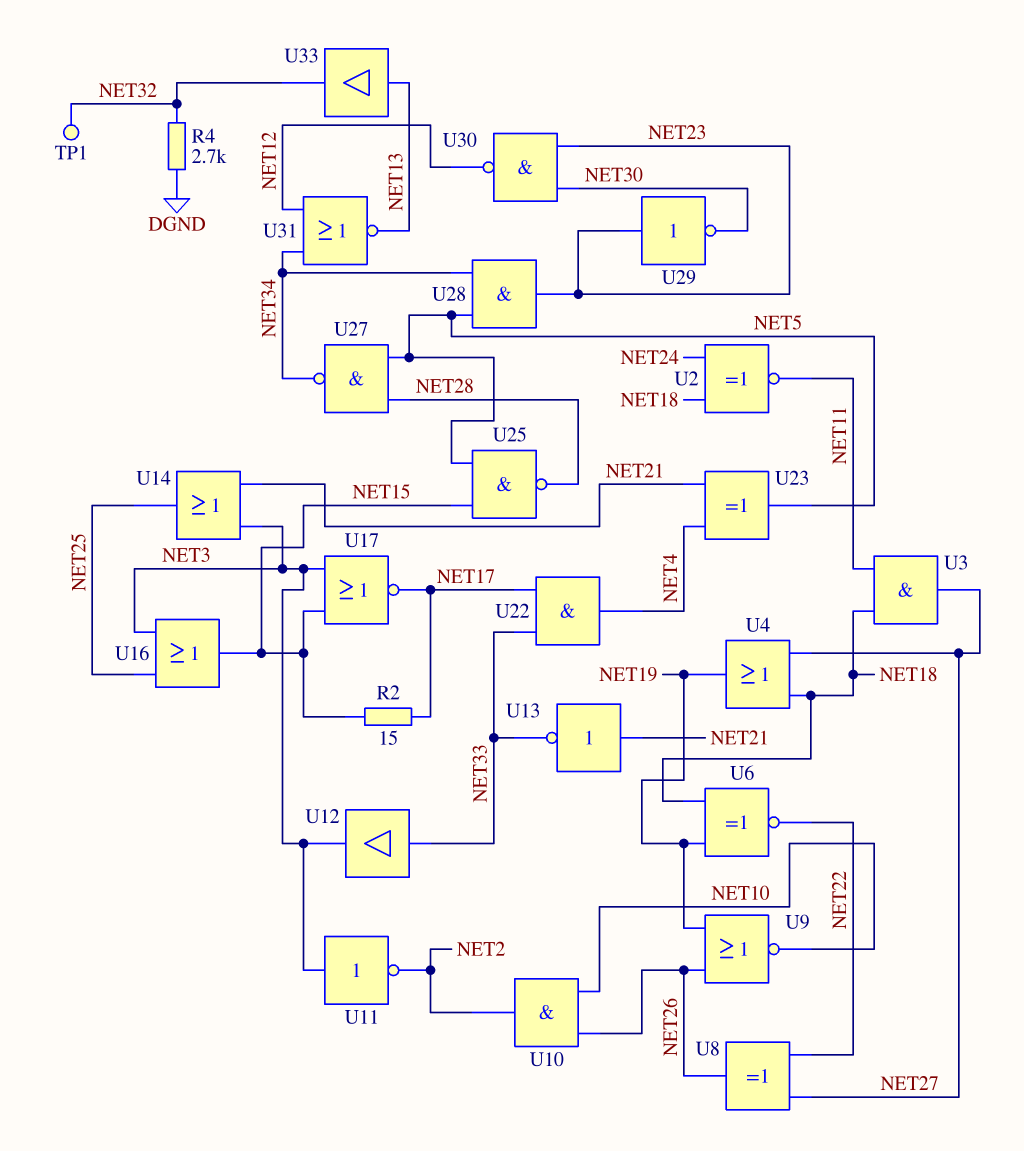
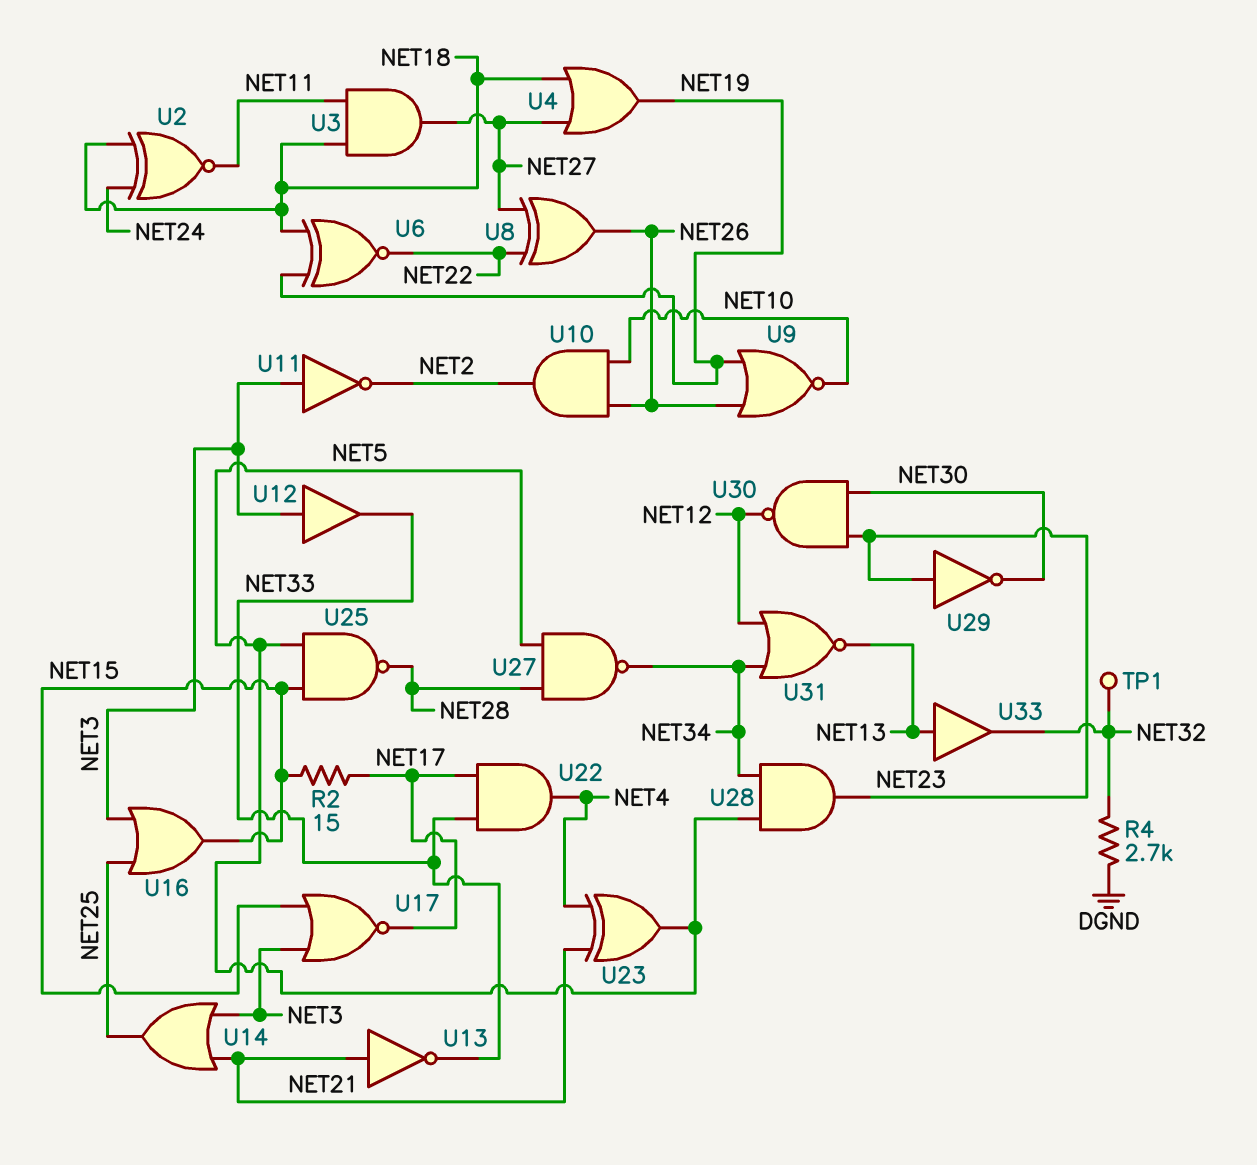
U12: buffer (in NET33, out NET3) -> buffer (in NET3, out NET33)

